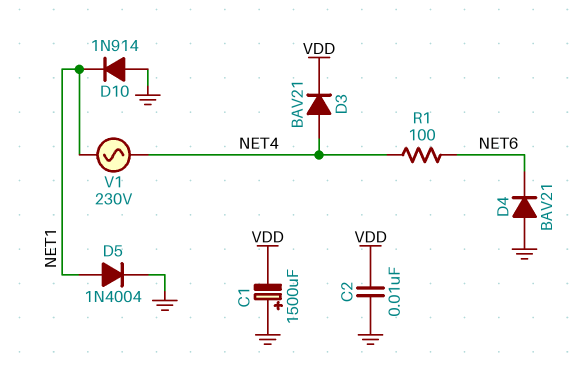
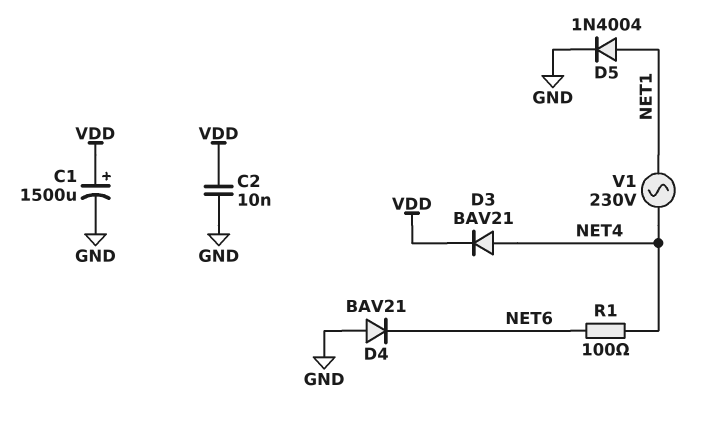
C1: 1500uF (plus GND, minus VDD) -> 1500uF (plus VDD, minus GND)
D10: diode 1N914 (A GND, K NET1) -> none

